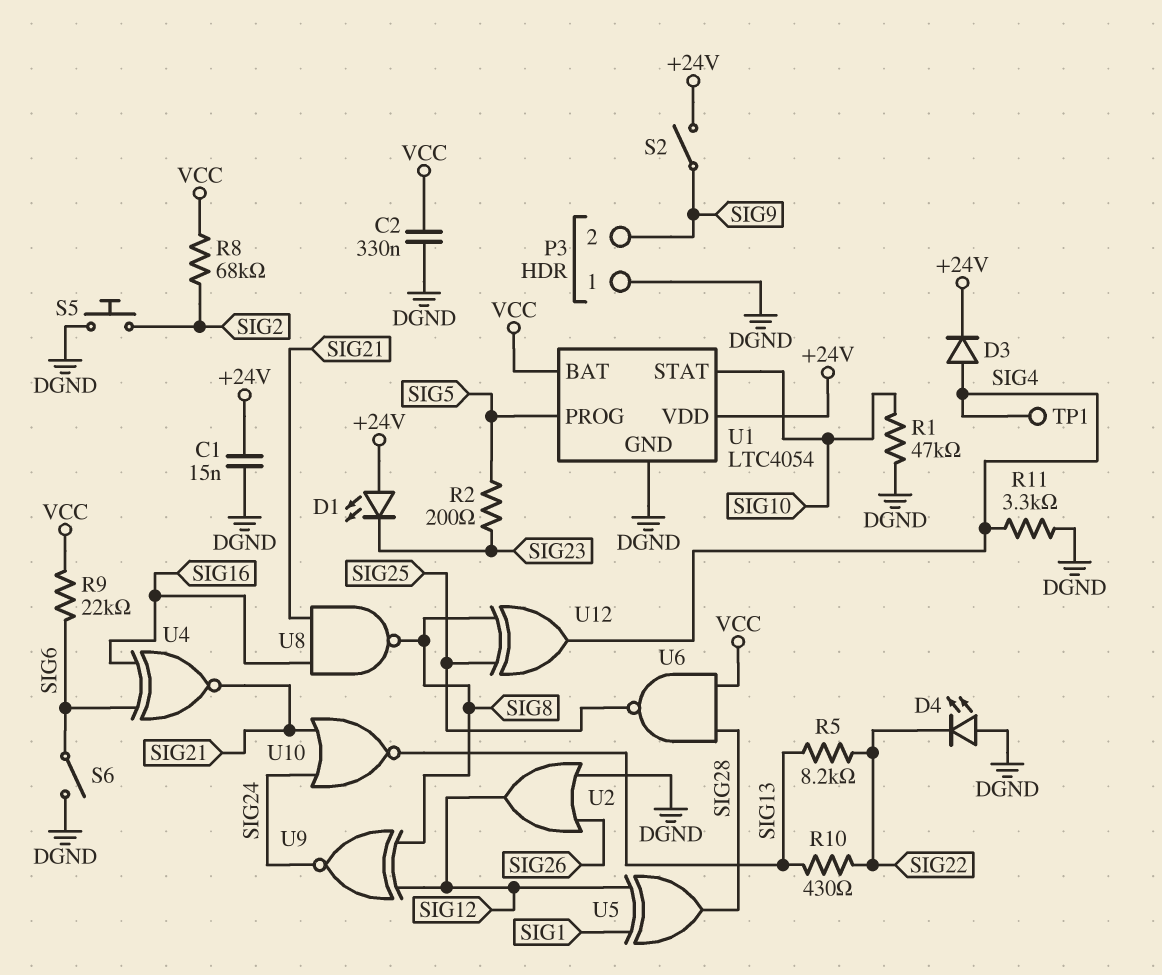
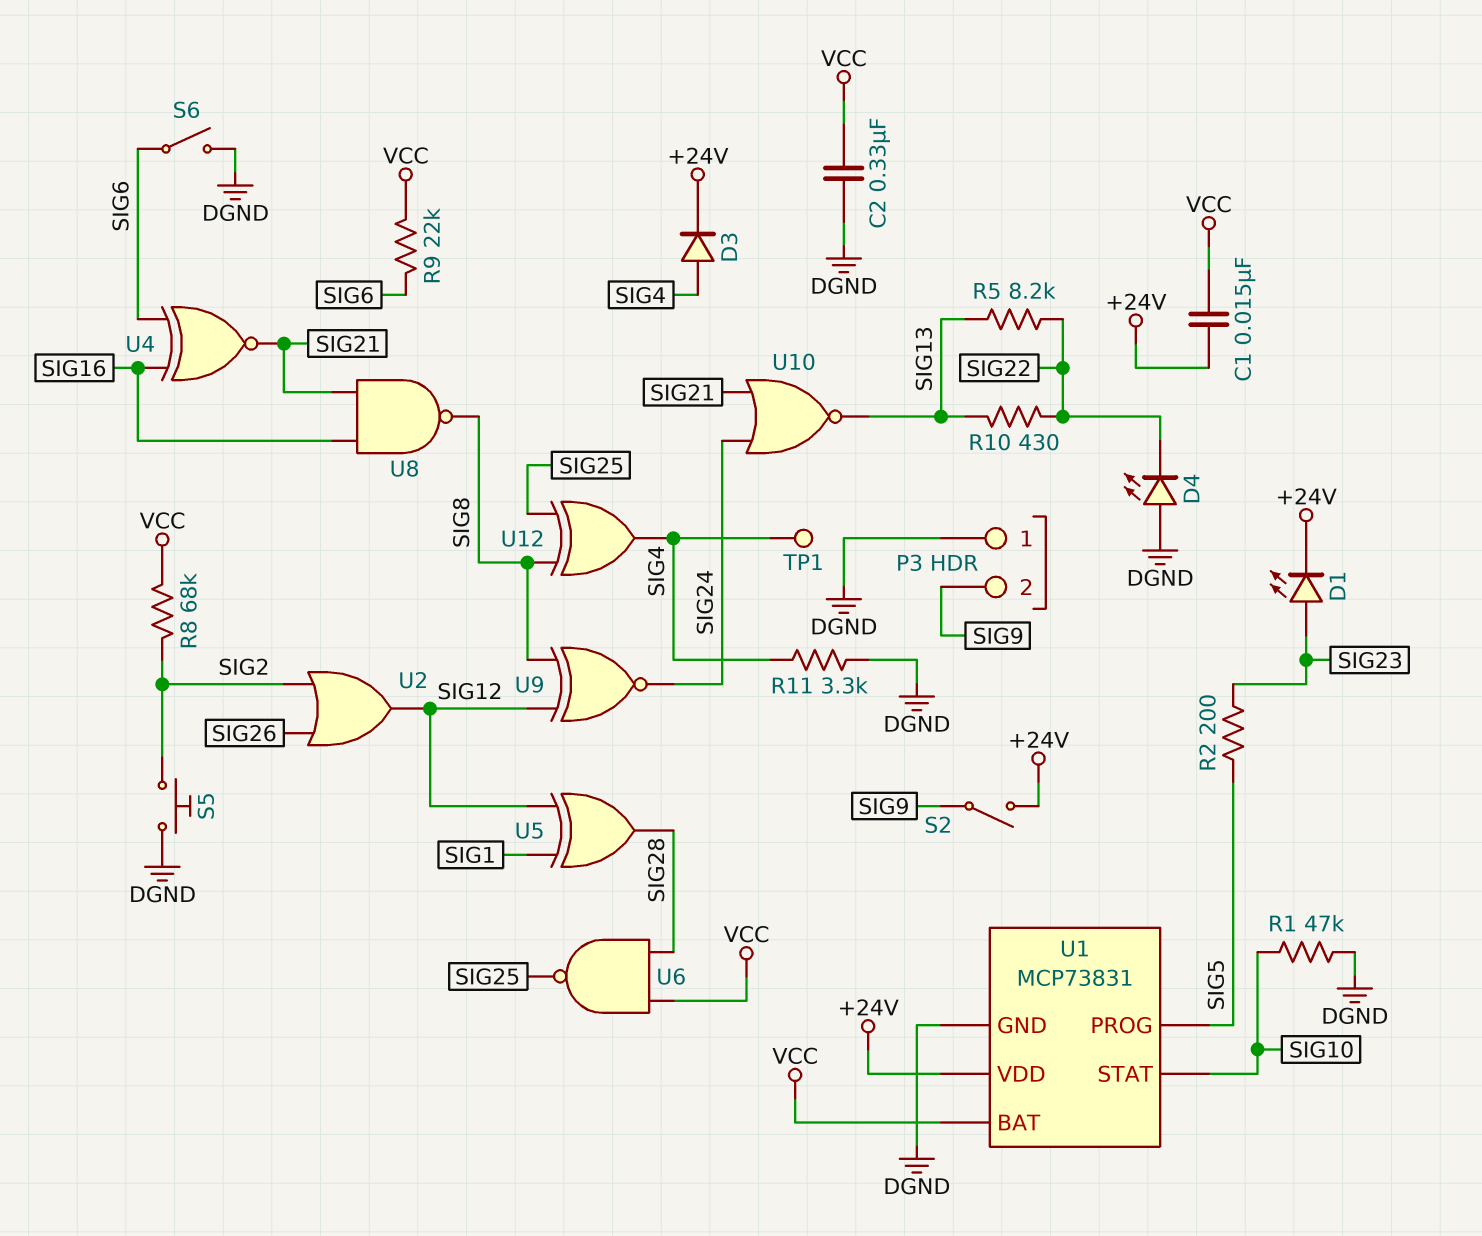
C1: 15nF (+24V, DGND) -> 15nF (+24V, VCC)
D1: LED (A +24V, K SIG23) -> LED (A SIG23, K +24V)
U1: LTC4054 -> MCP73831
U2: OR (in DGND, in SIG26, out SIG12) -> OR (in SIG2, in SIG26, out SIG12)

